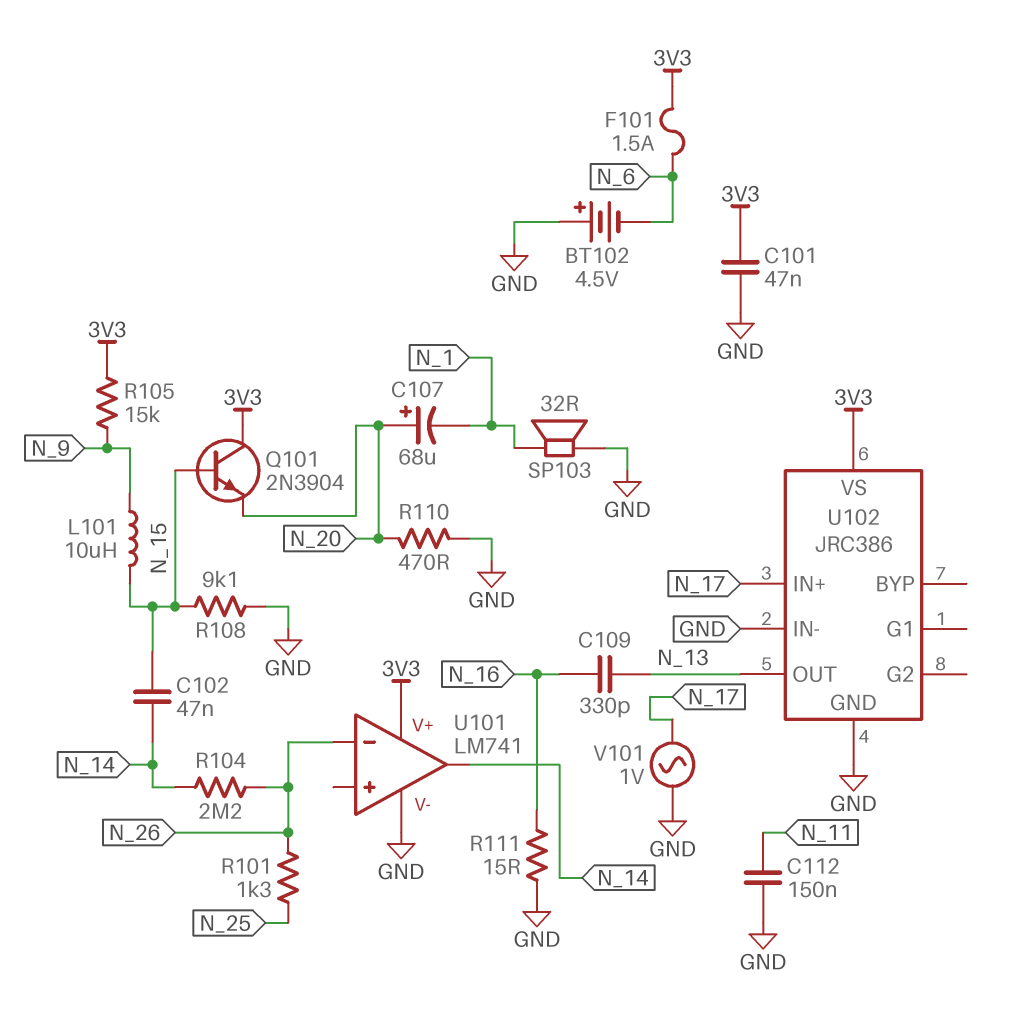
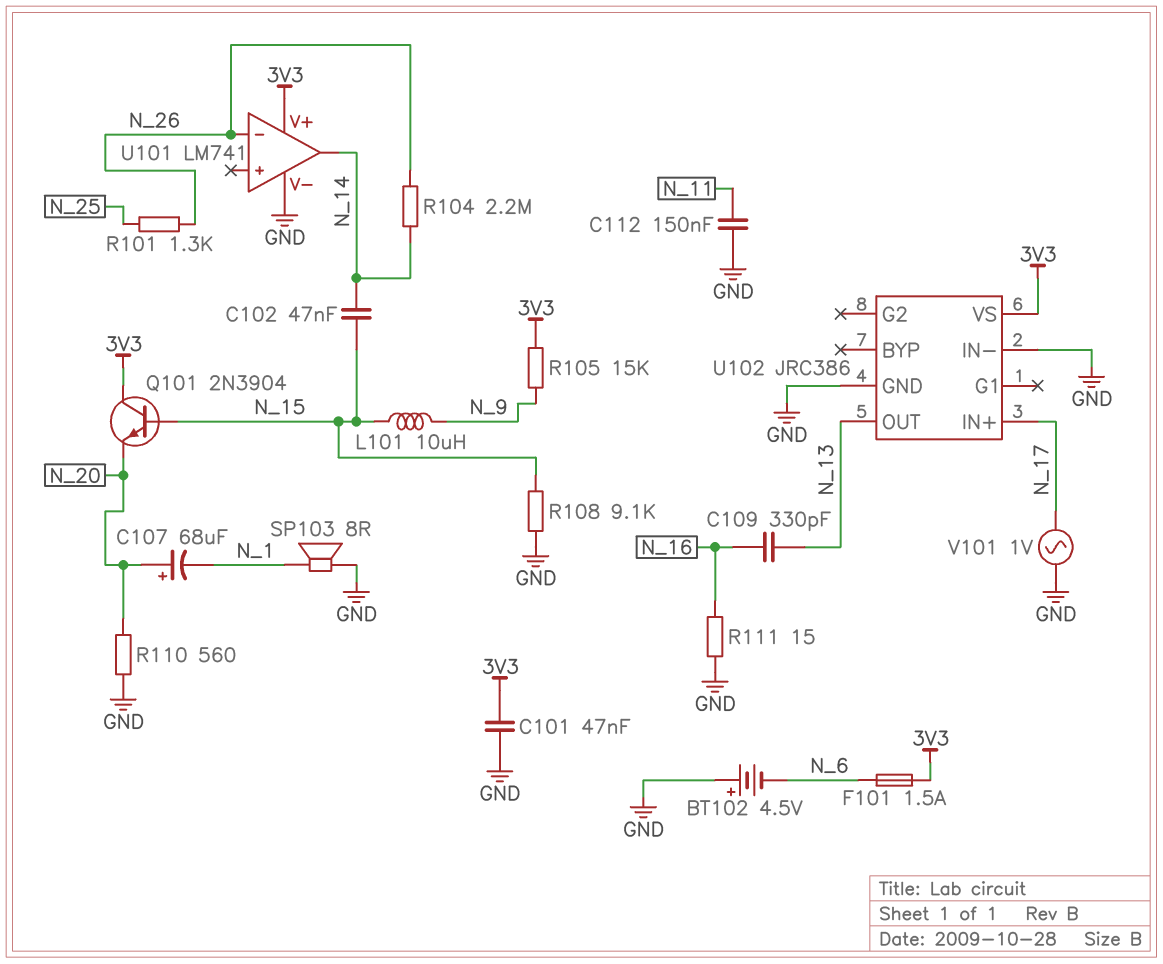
R110: 470 (GND, N_20) -> 560 (GND, N_20)
SP103: speaker 32R (GND, N_1) -> speaker 8R (GND, N_1)

